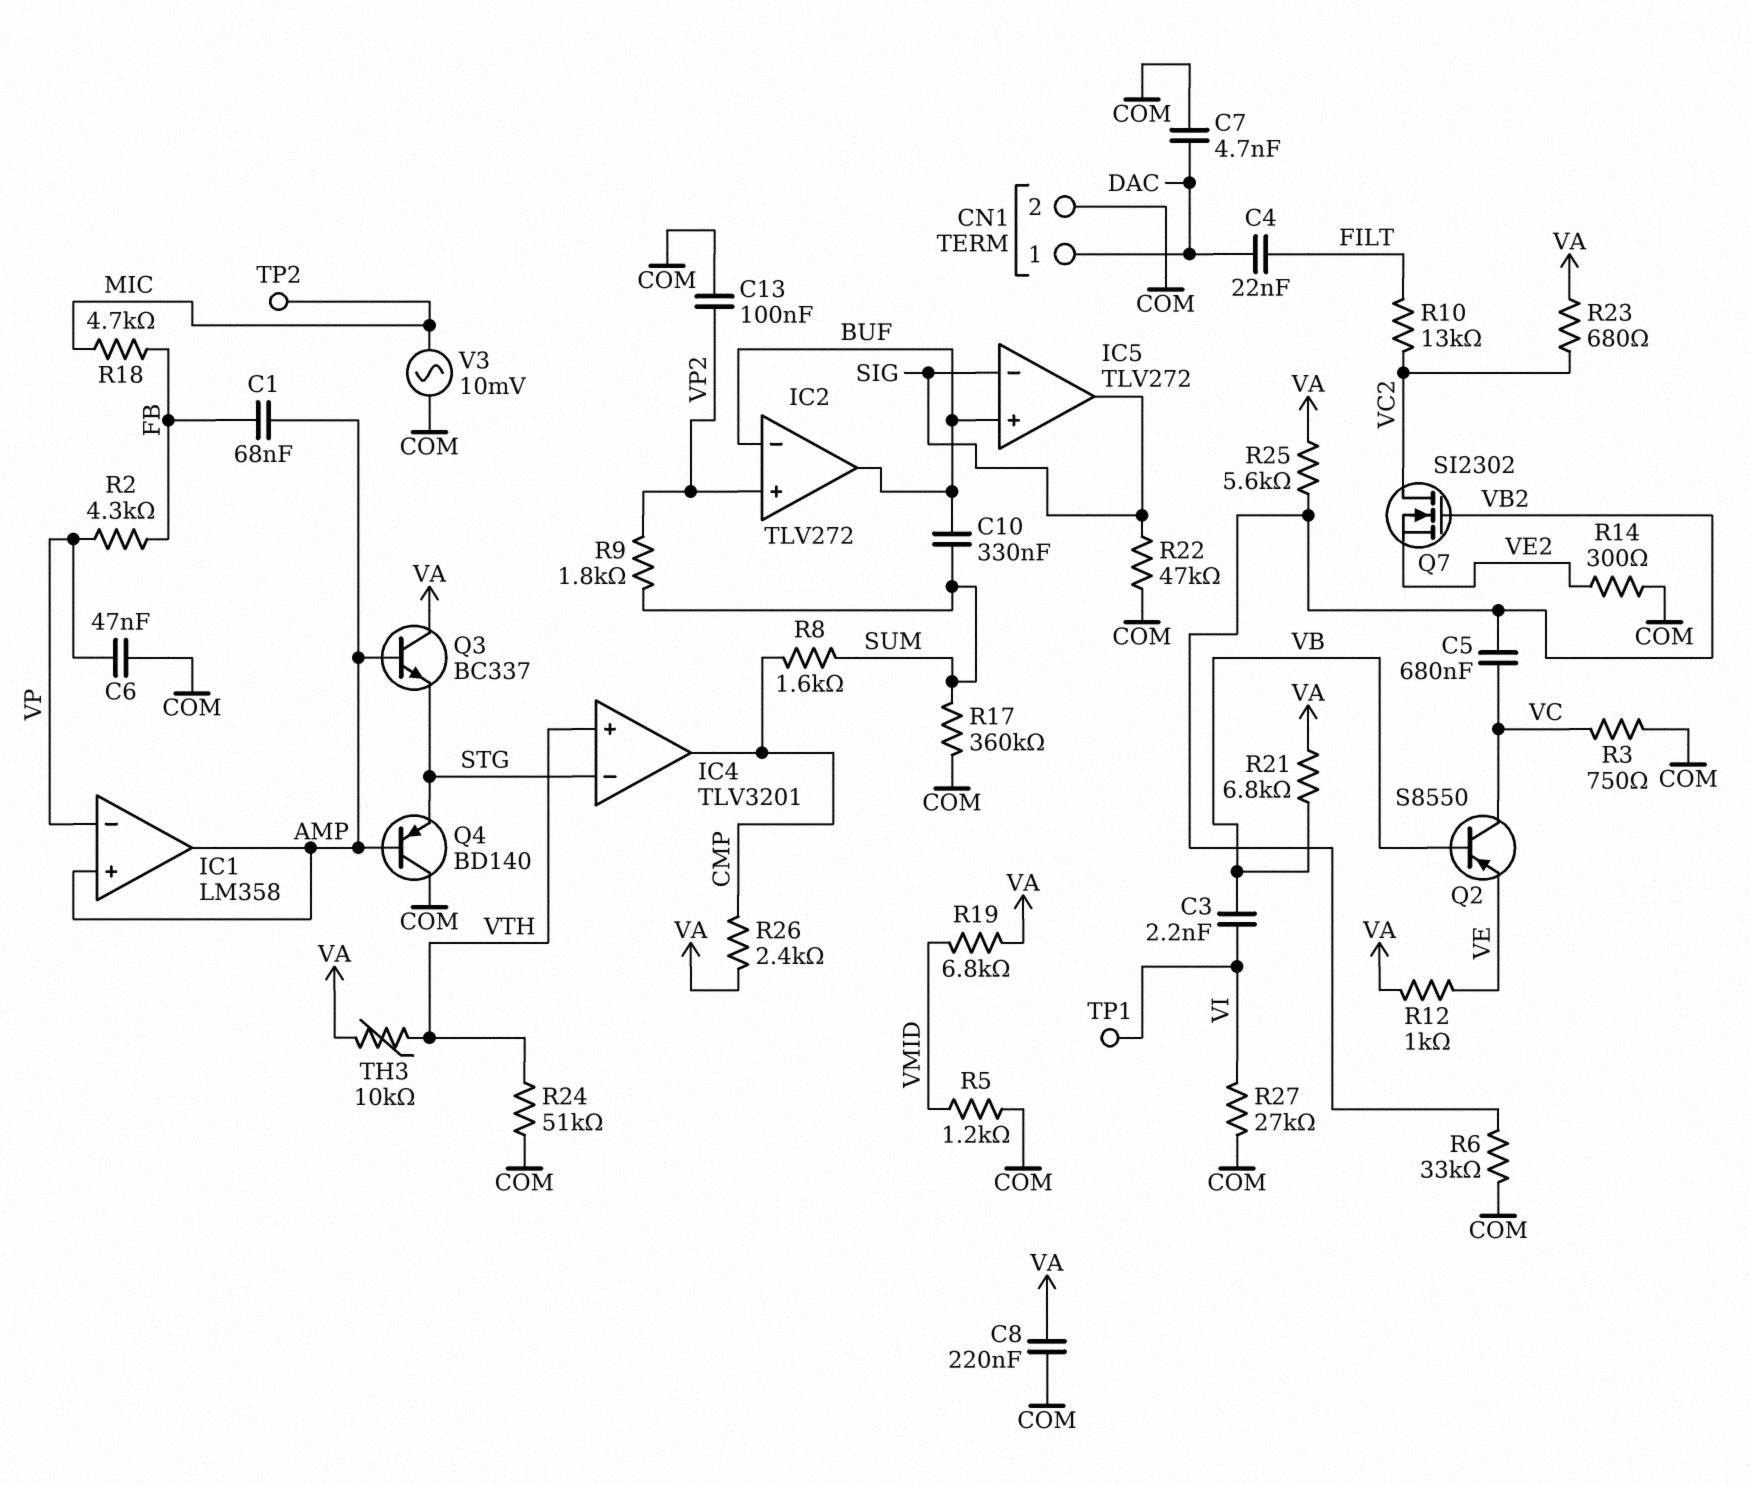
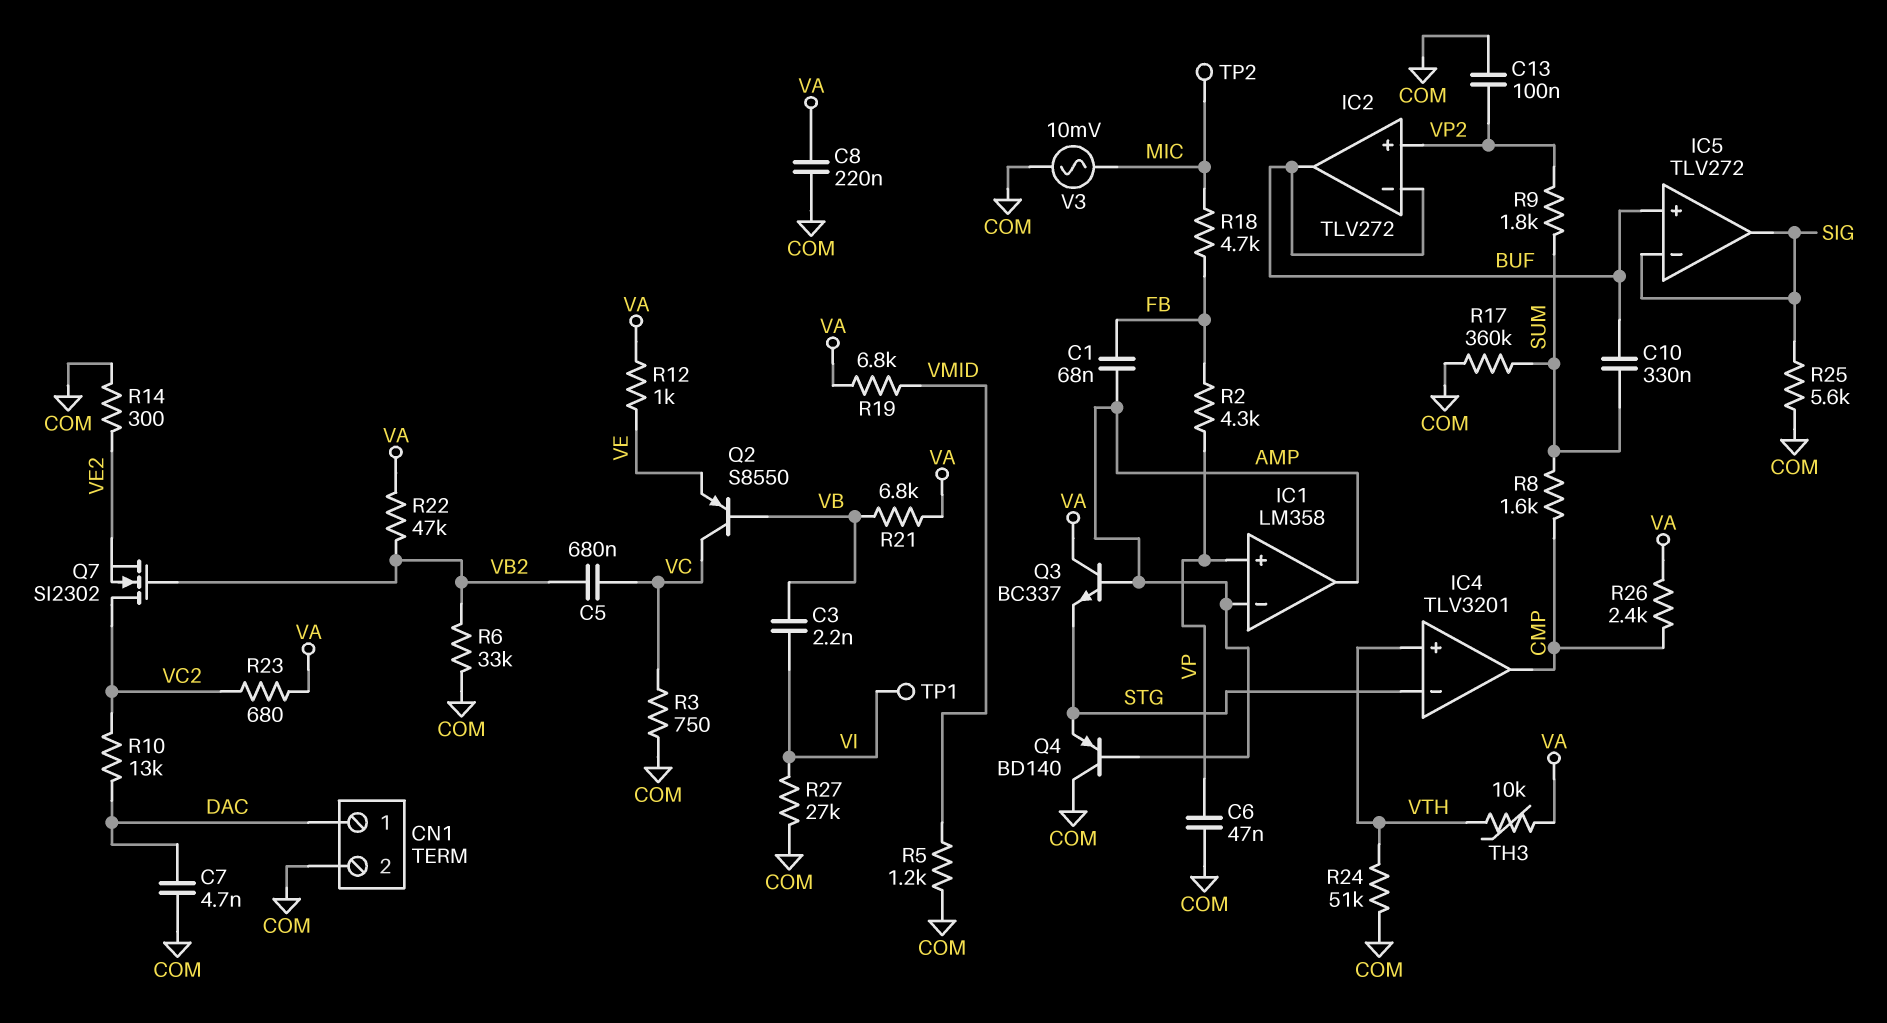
C4: 22nF (DAC, FILT) -> none
IC1 pin in+: AMP -> VP
IC1 pin in-: VP -> AMP
R10: 13k (FILT, VC2) -> 13k (DAC, VC2)
R22: 47k (COM, SIG) -> 47k (VA, VB2)
R25: 5.6k (VA, VB2) -> 5.6k (COM, SIG)

